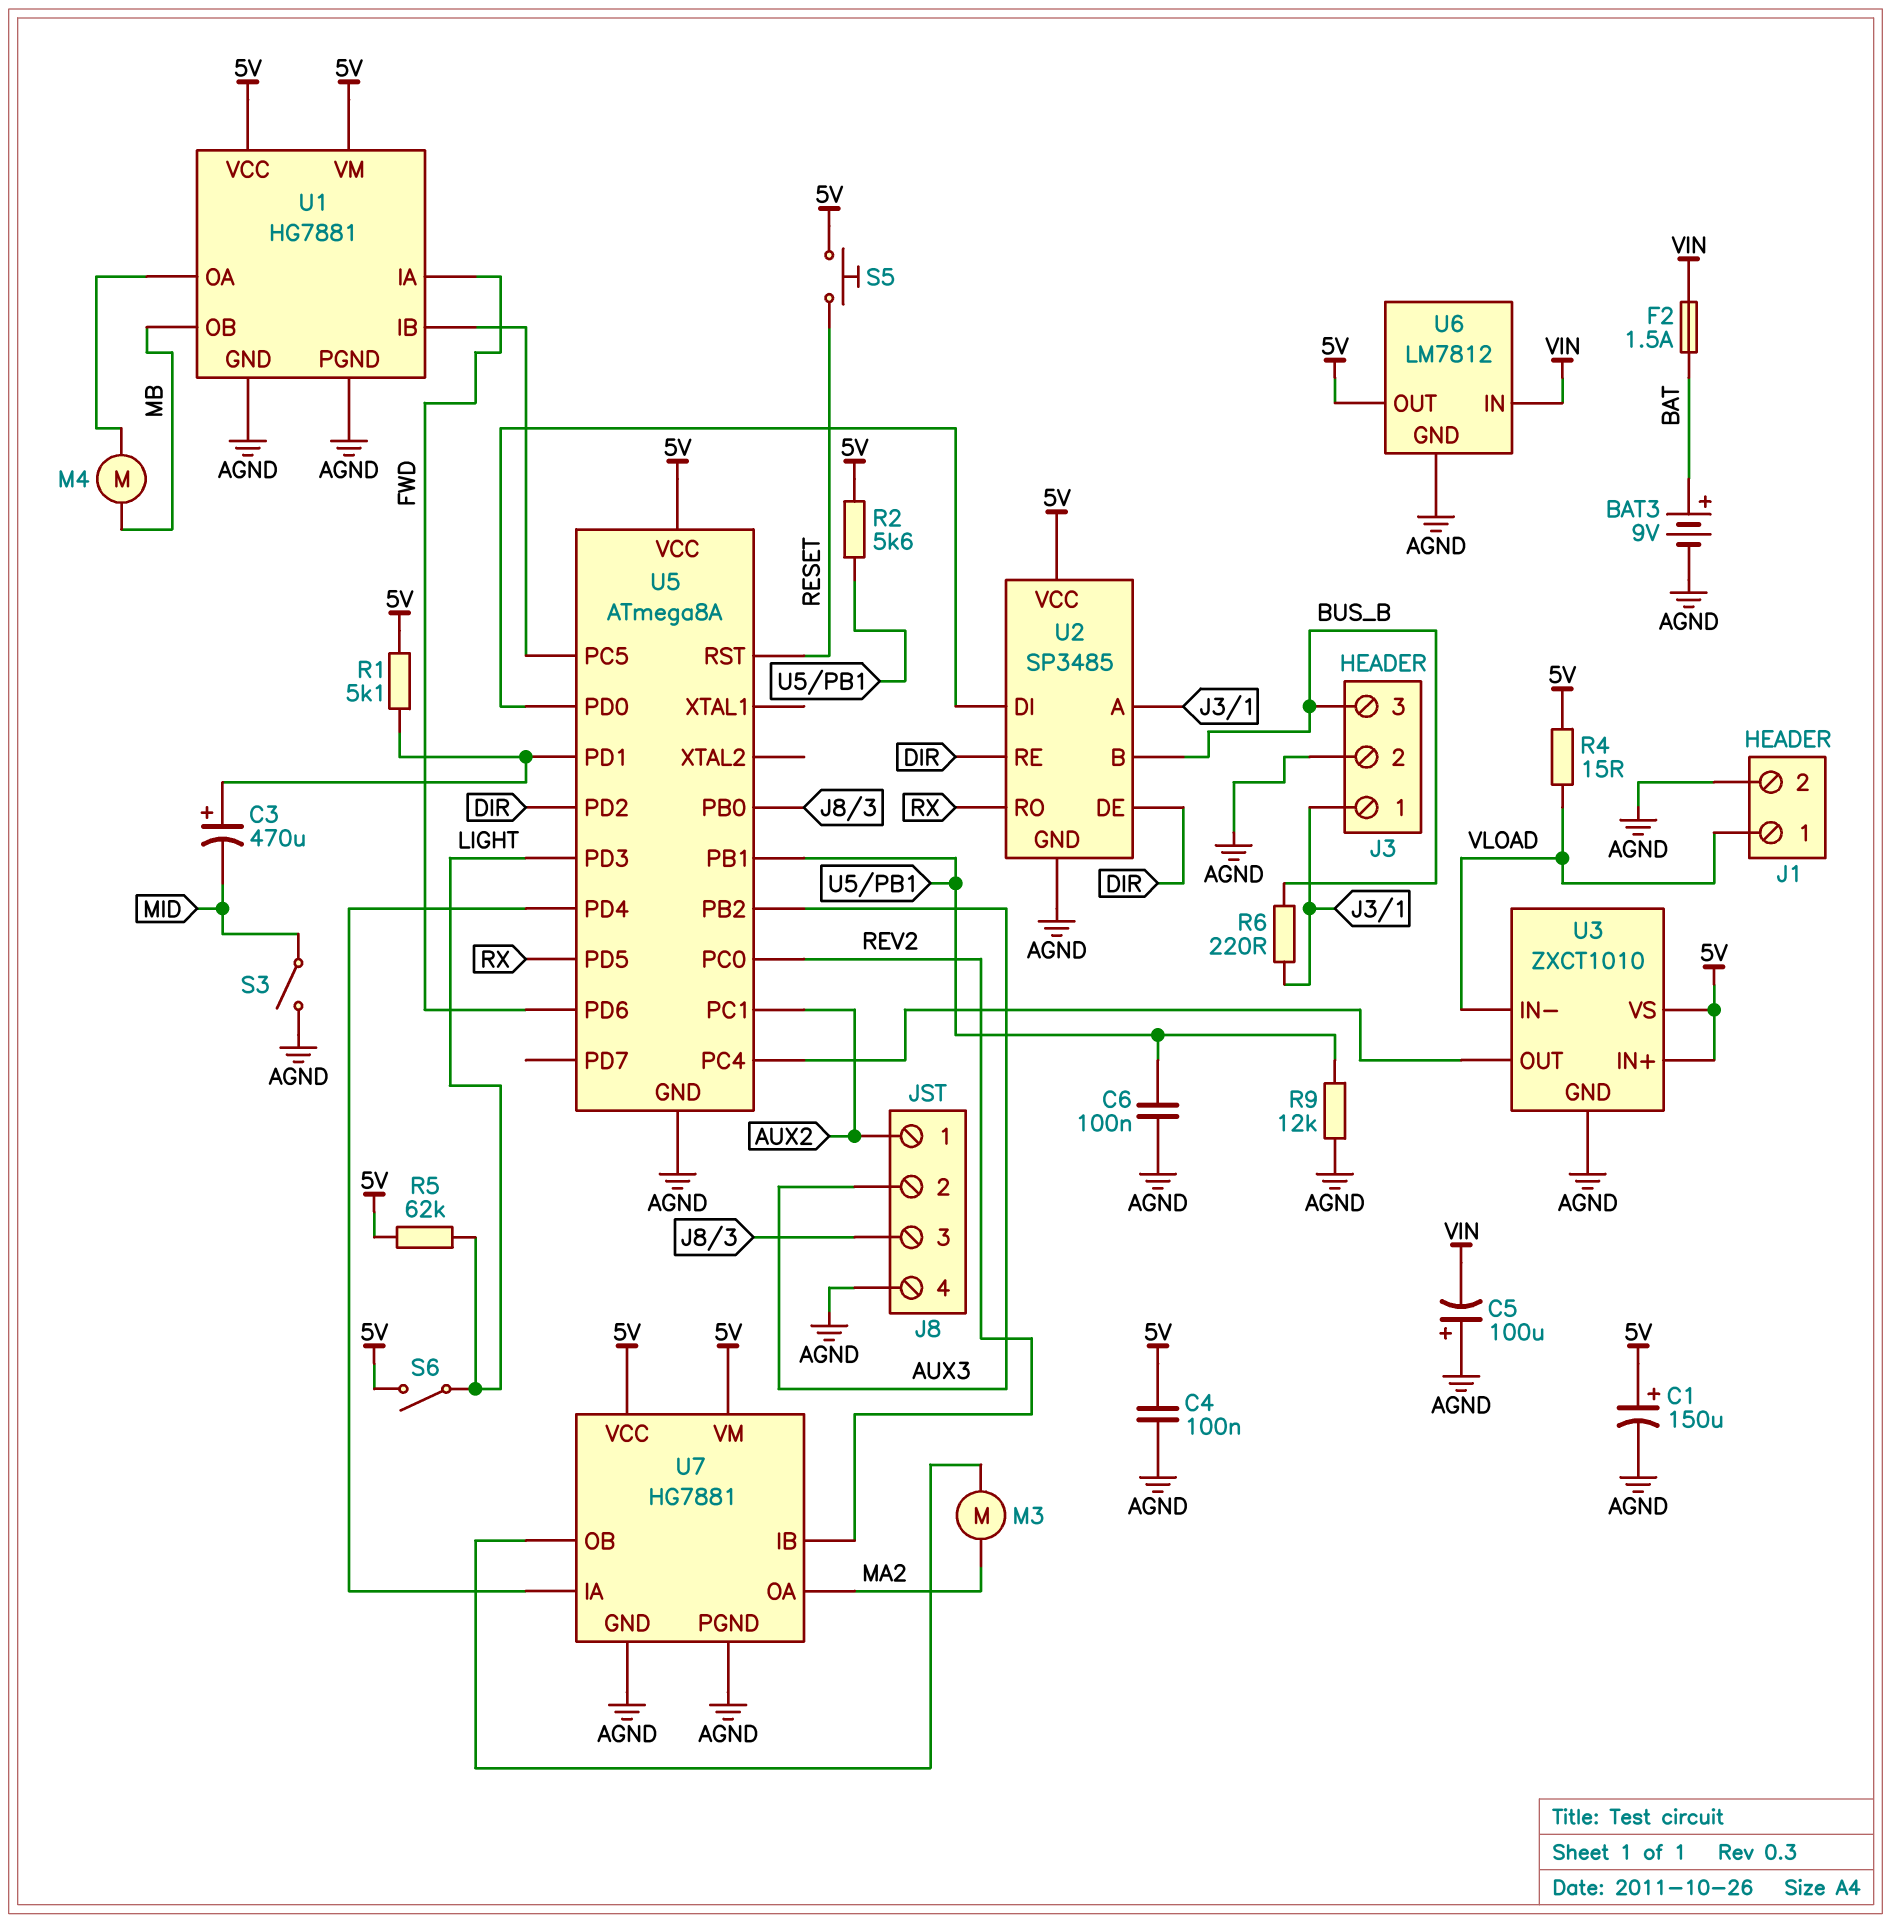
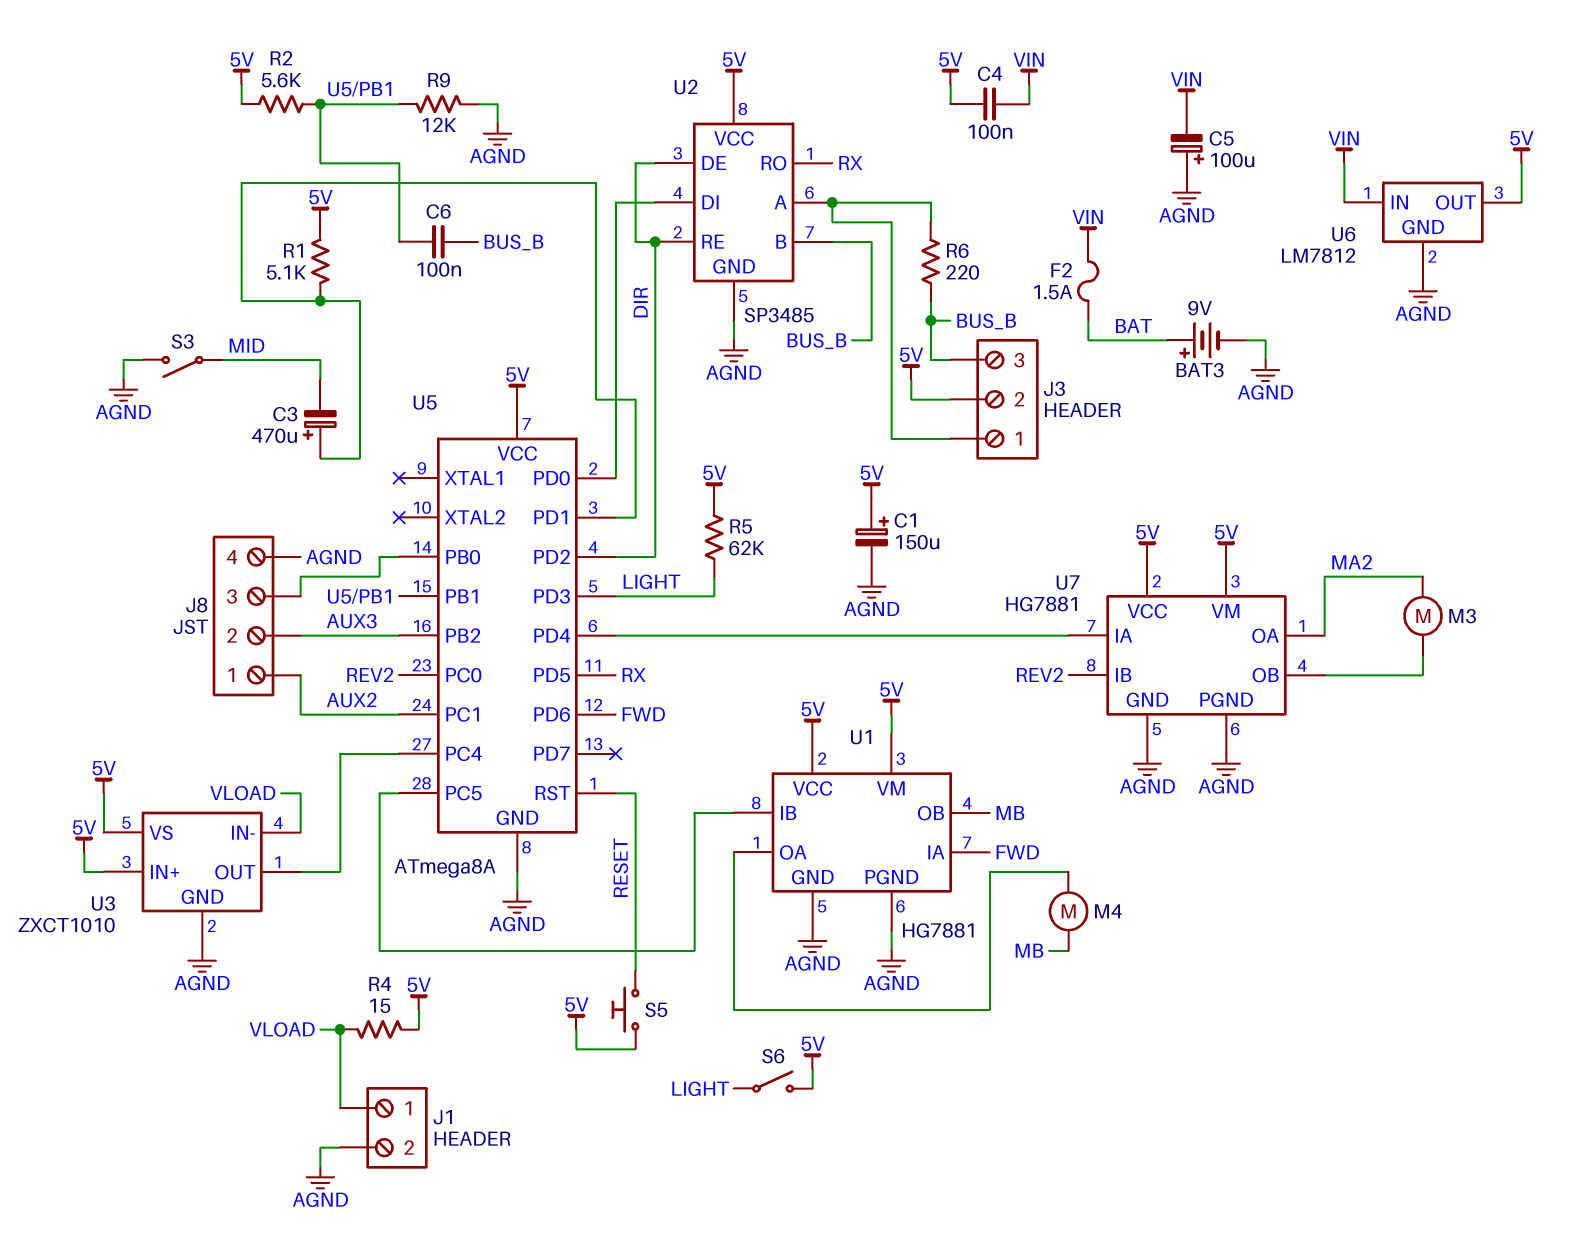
C4: 100nF (5V, AGND) -> 100nF (5V, VIN)
C6: 100nF (AGND, U5/PB1) -> 100nF (BUS_B, U5/PB1)
J3 pin 2: AGND -> 5V

